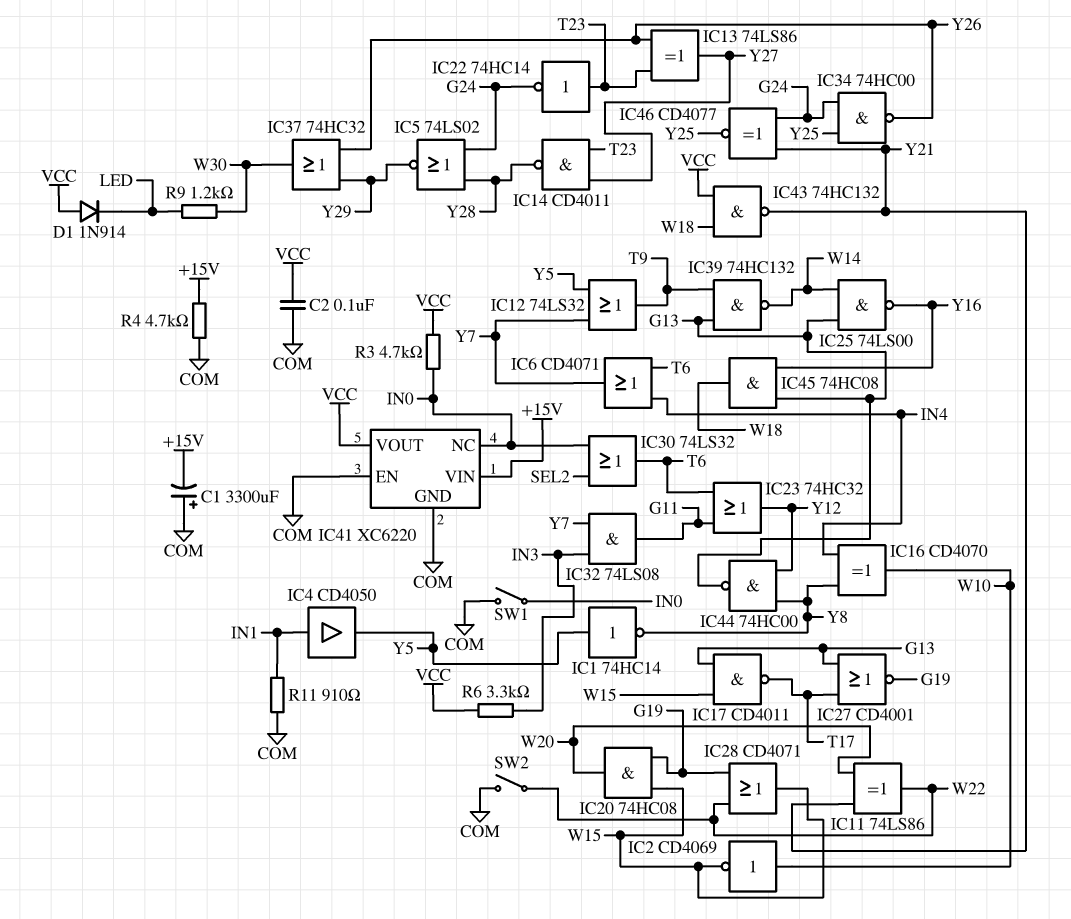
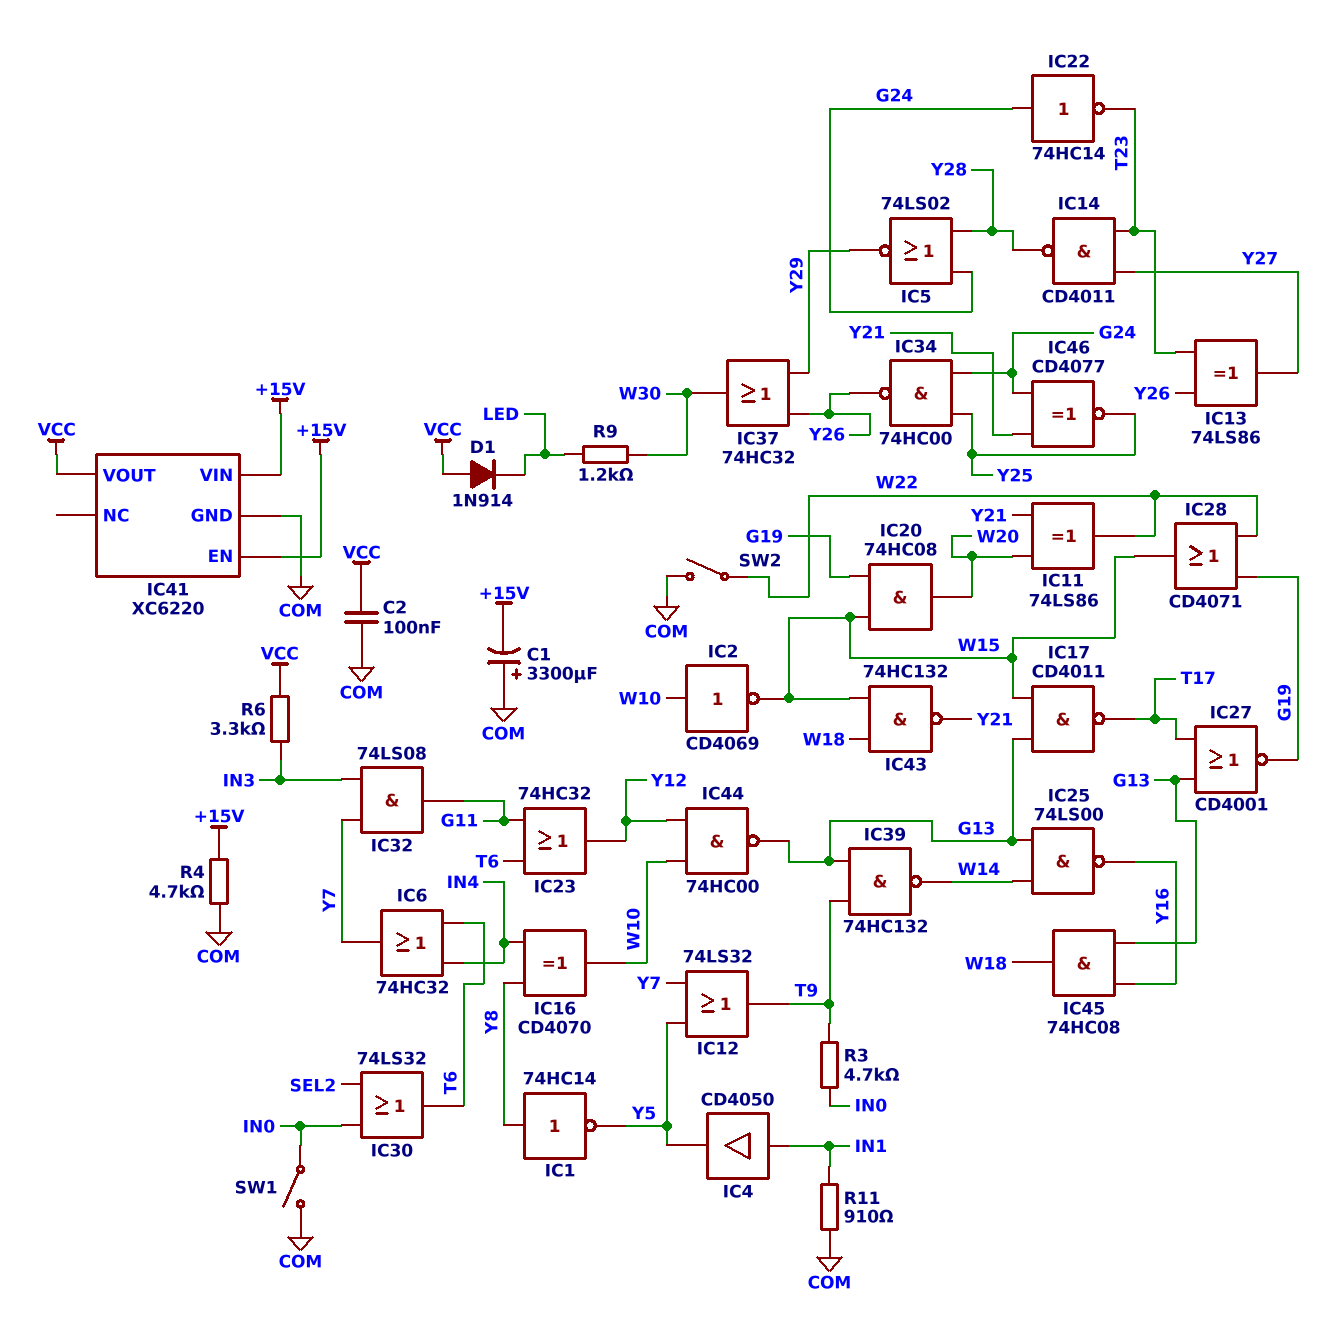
IC1: NOT 74HC14 (in Y5, out Y8) -> NOT 74HC14 (in Y8, out Y5)
IC6: OR CD4071 (in IN4, in T6, out Y7) -> OR 74HC32 (in IN4, in T6, out Y7)
IC22: NOT 74HC14 (in T23, out G24) -> NOT 74HC14 (in G24, out T23)
IC41 pin EN: COM -> +15V
IC41 pin NC: IN0 -> none
IC43: NAND 74HC132 (in VCC, in W18, out Y21) -> NAND 74HC132 (in W15, in W18, out Y21)
IC44: NAND 74HC00 (in Y8, in Y12, out G13) -> NAND 74HC00 (in W10, in Y12, out G13)
R3: 4.7k (IN0, VCC) -> 4.7k (IN0, T9)

